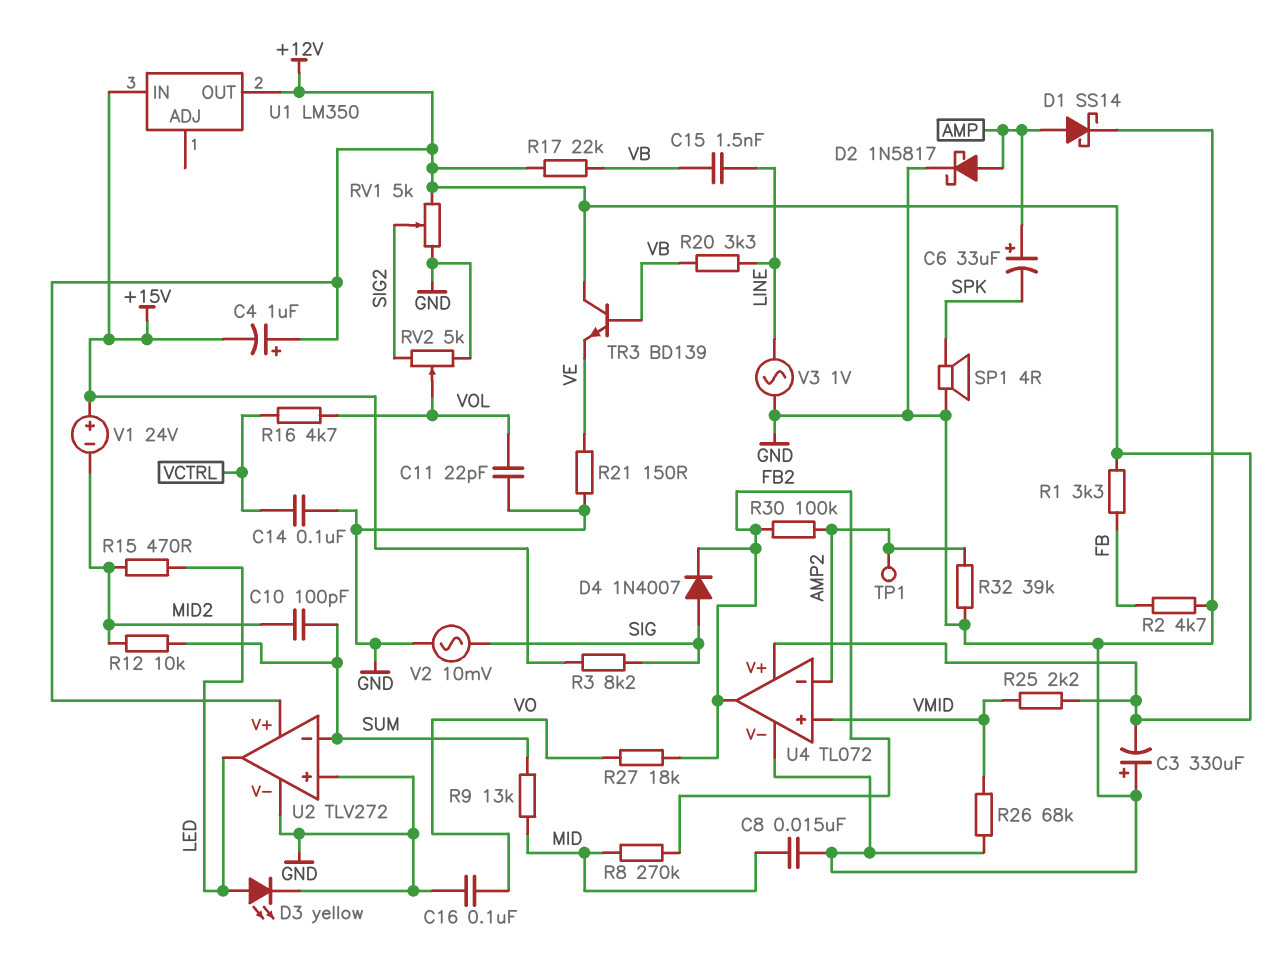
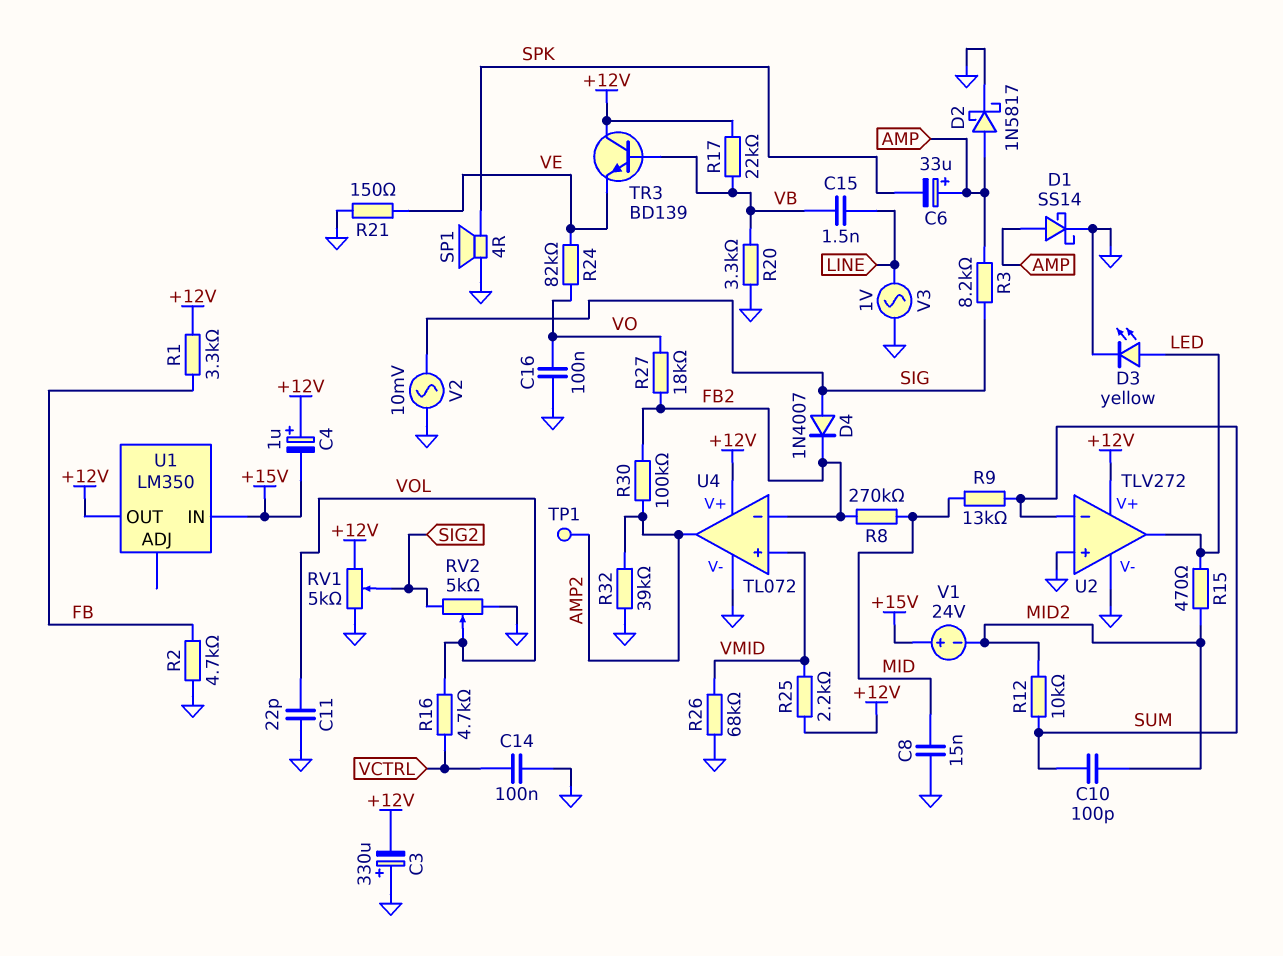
R3: 8.2k (+15V, SIG) -> 8.2k (AMP, SIG)
R20: 3.3k (LINE, VB) -> 3.3k (GND, VB)
R24: none -> 82k (VE, VO)
U4 pin in-: AMP2 -> FB2
U4 pin out: FB2 -> AMP2

